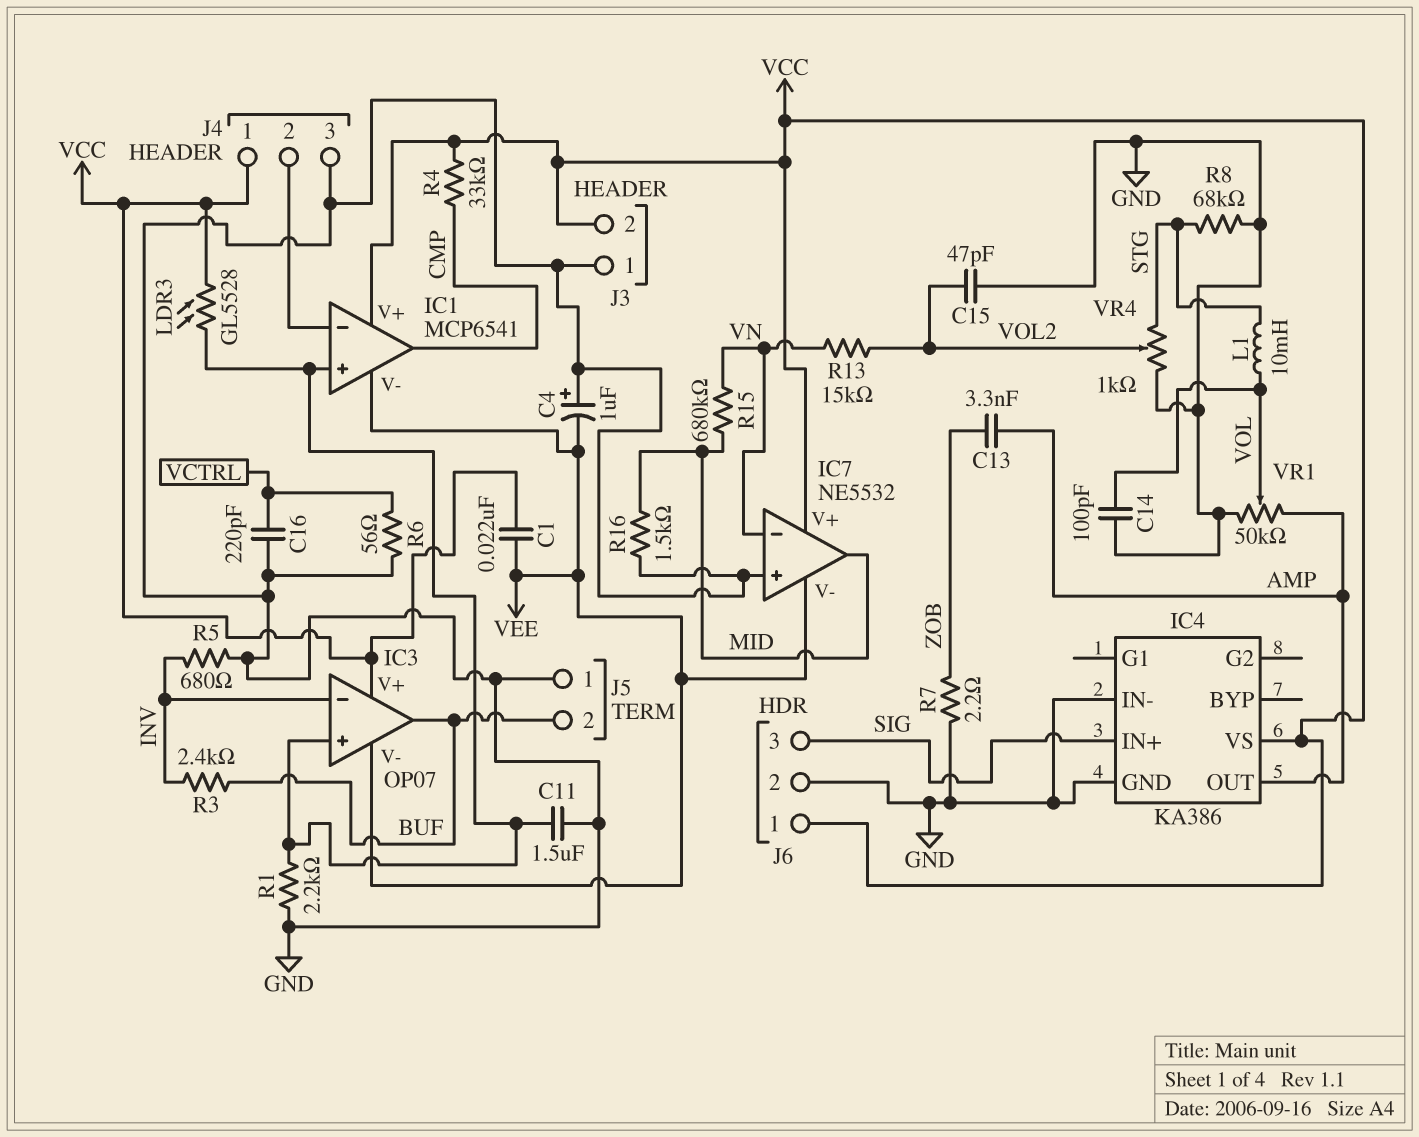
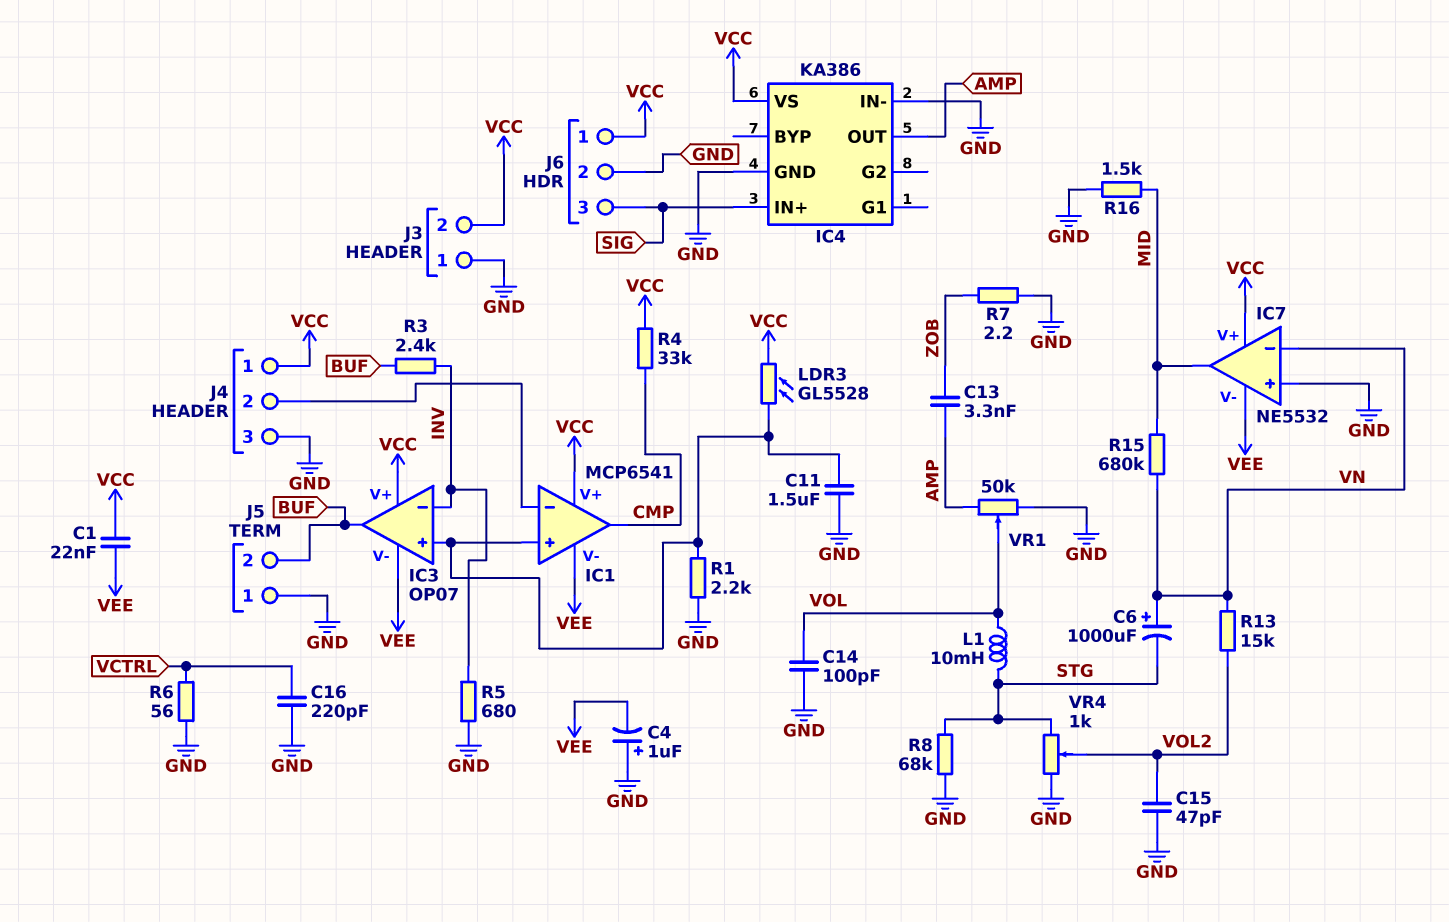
C6: none -> 1000uF (plus VN, minus STG)

